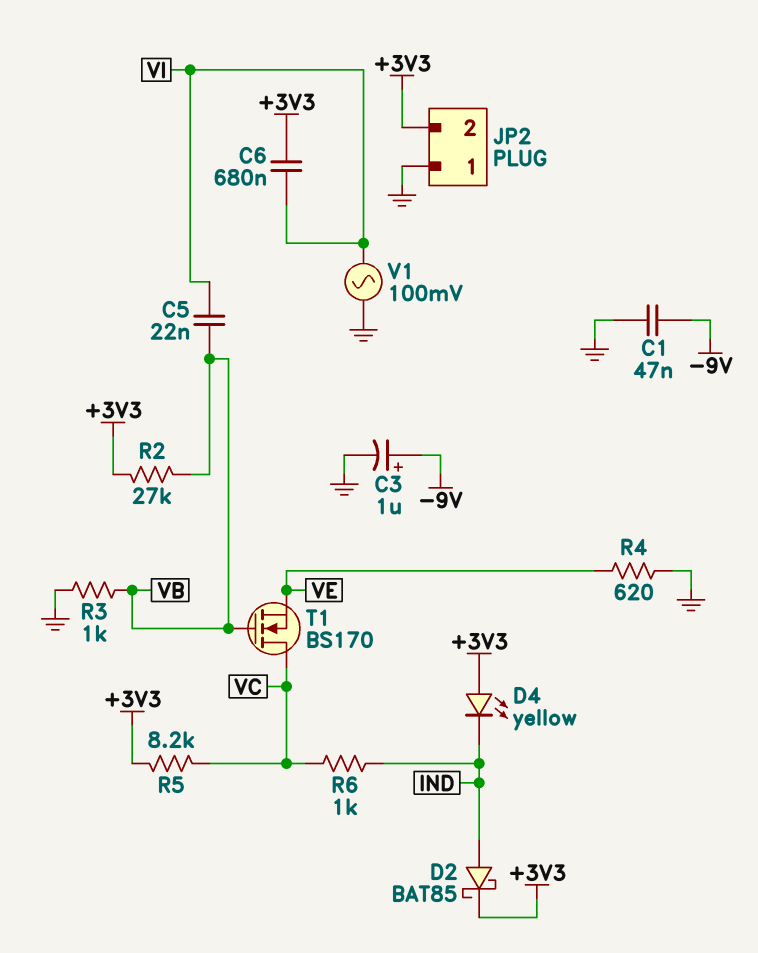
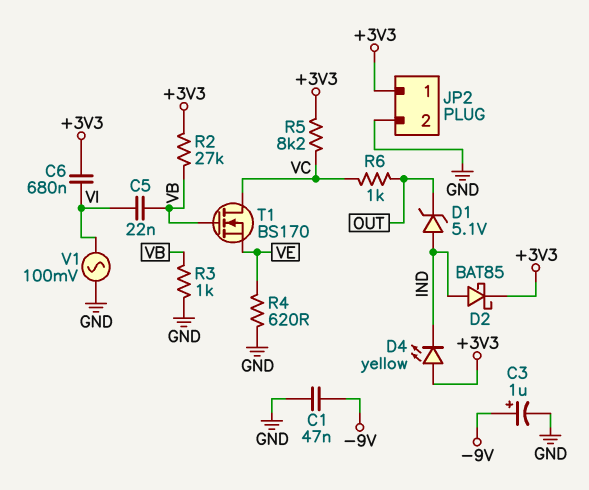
D1: none -> zener 5.1V (A IND, K OUT)
JP2 pin 1: GND -> +3V3
JP2 pin 2: +3V3 -> GND
R6: 1k (IND, VC) -> 1k (OUT, VC)

